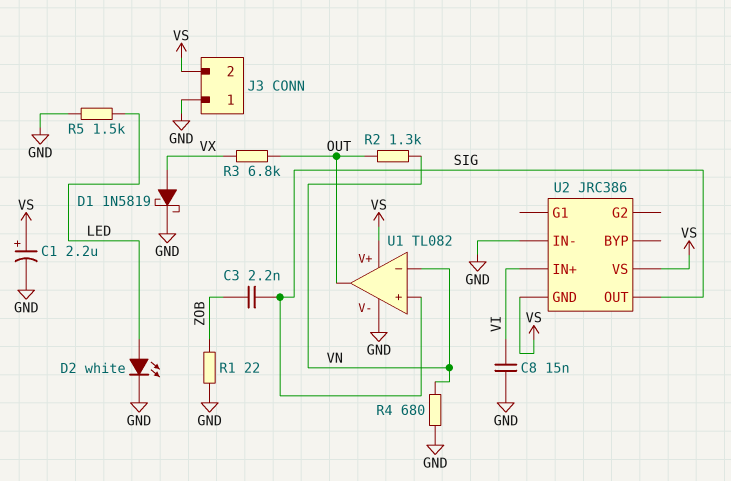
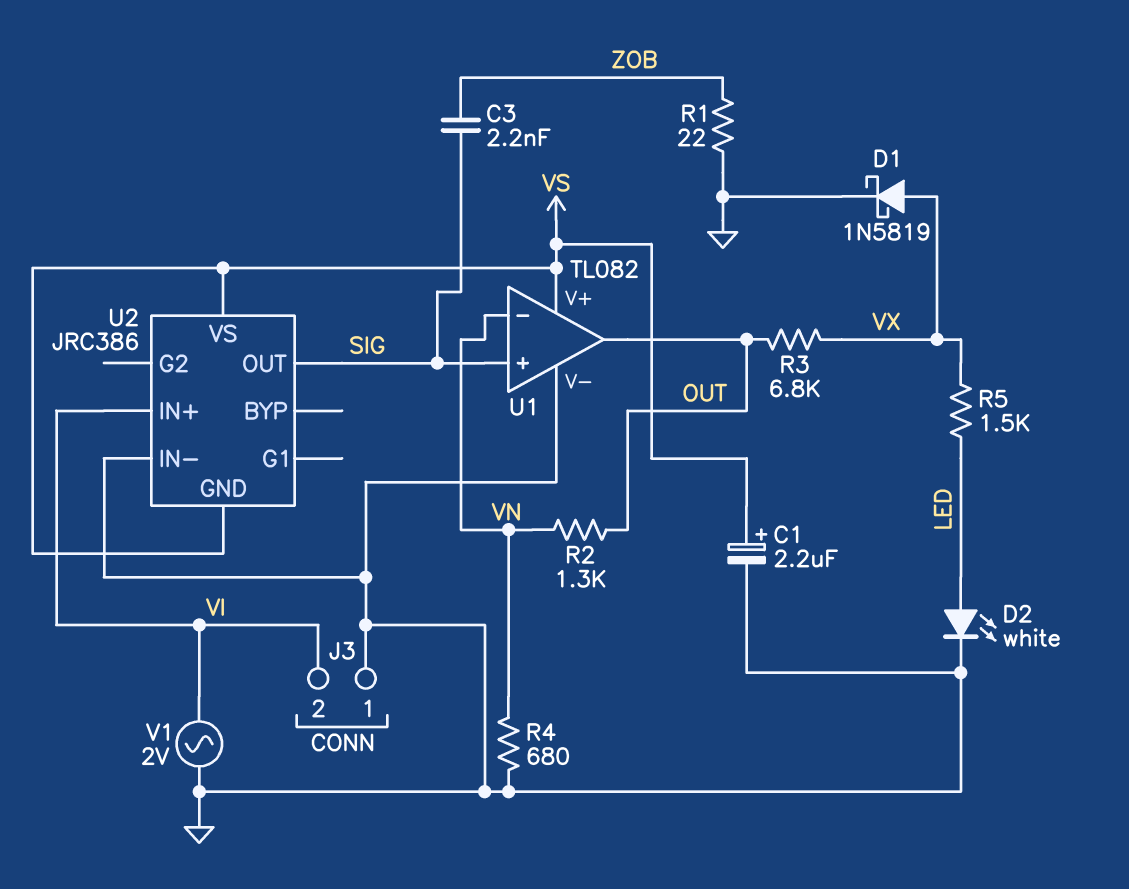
C8: 15nF (GND, VI) -> none
J3 pin 2: VS -> VI
R5: 1.5k (GND, LED) -> 1.5k (LED, VX)
V1: none -> AC 2V (GND, VI)

